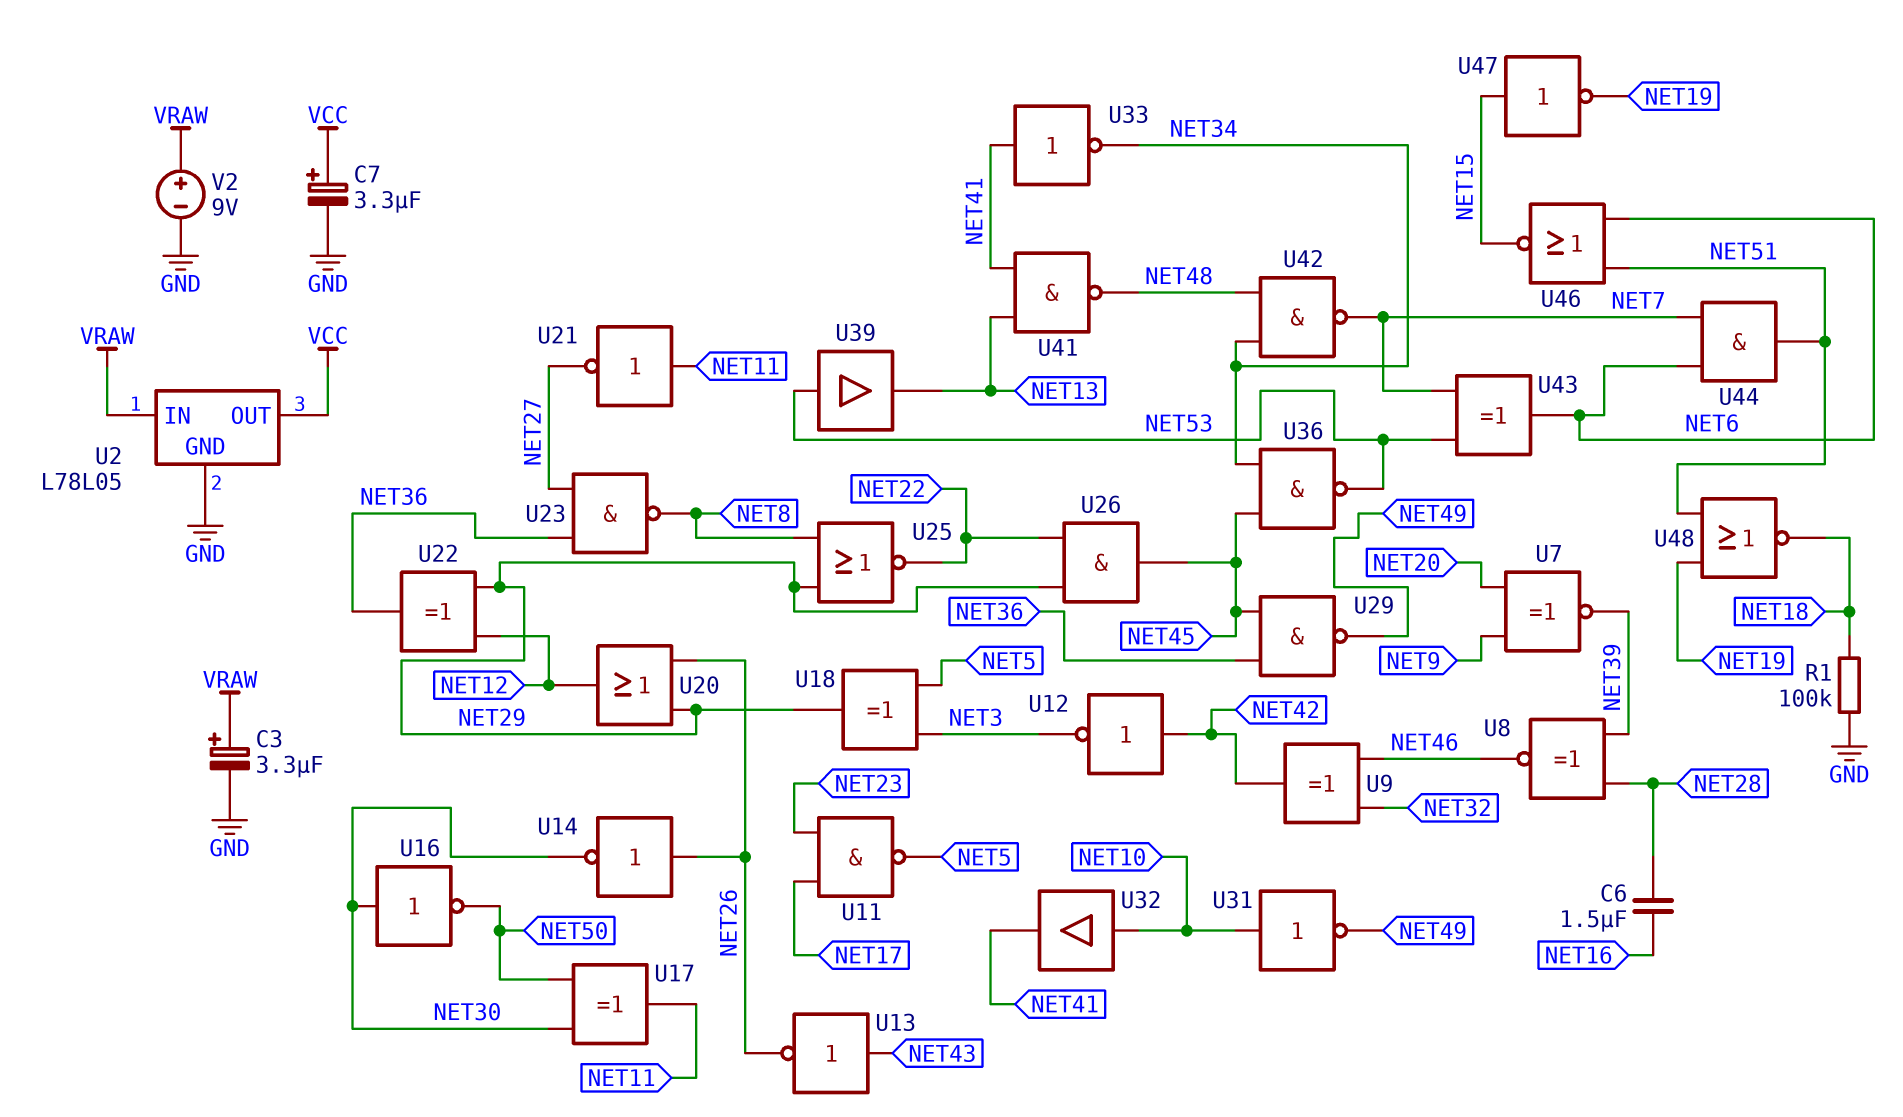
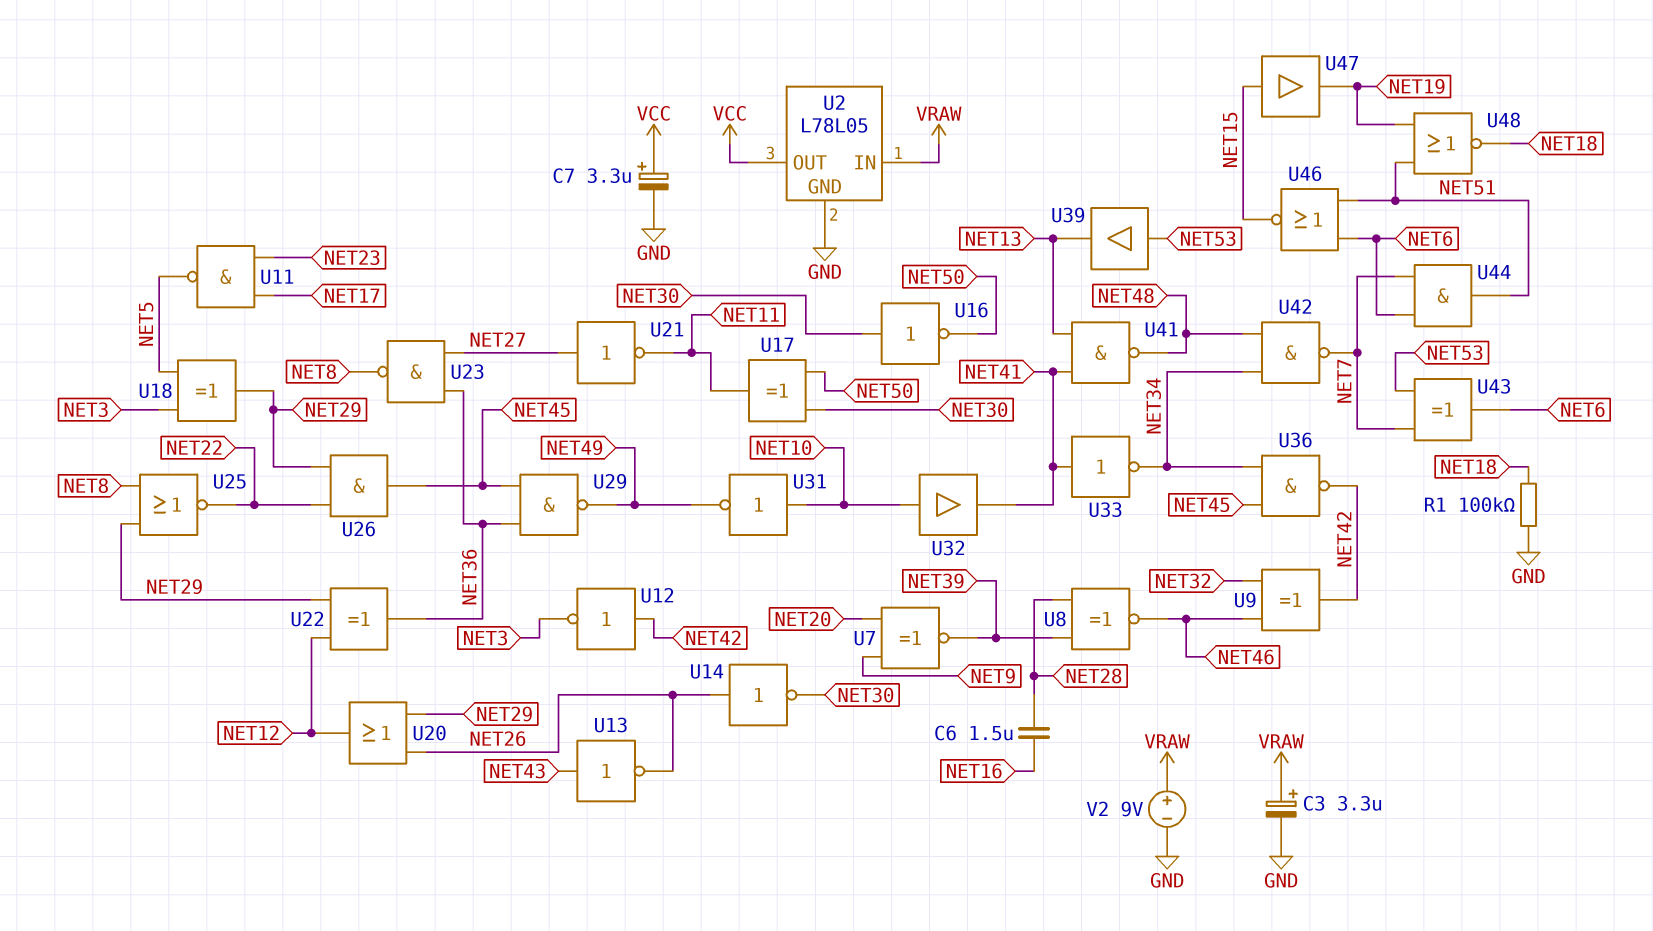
U21: NOT (in NET11, out NET27) -> NOT (in NET27, out NET11)
U36: NAND (in NET34, in NET45, out NET53) -> NAND (in NET34, in NET45, out NET42)
U47: NOT (in NET15, out NET19) -> buffer (in NET15, out NET19)

